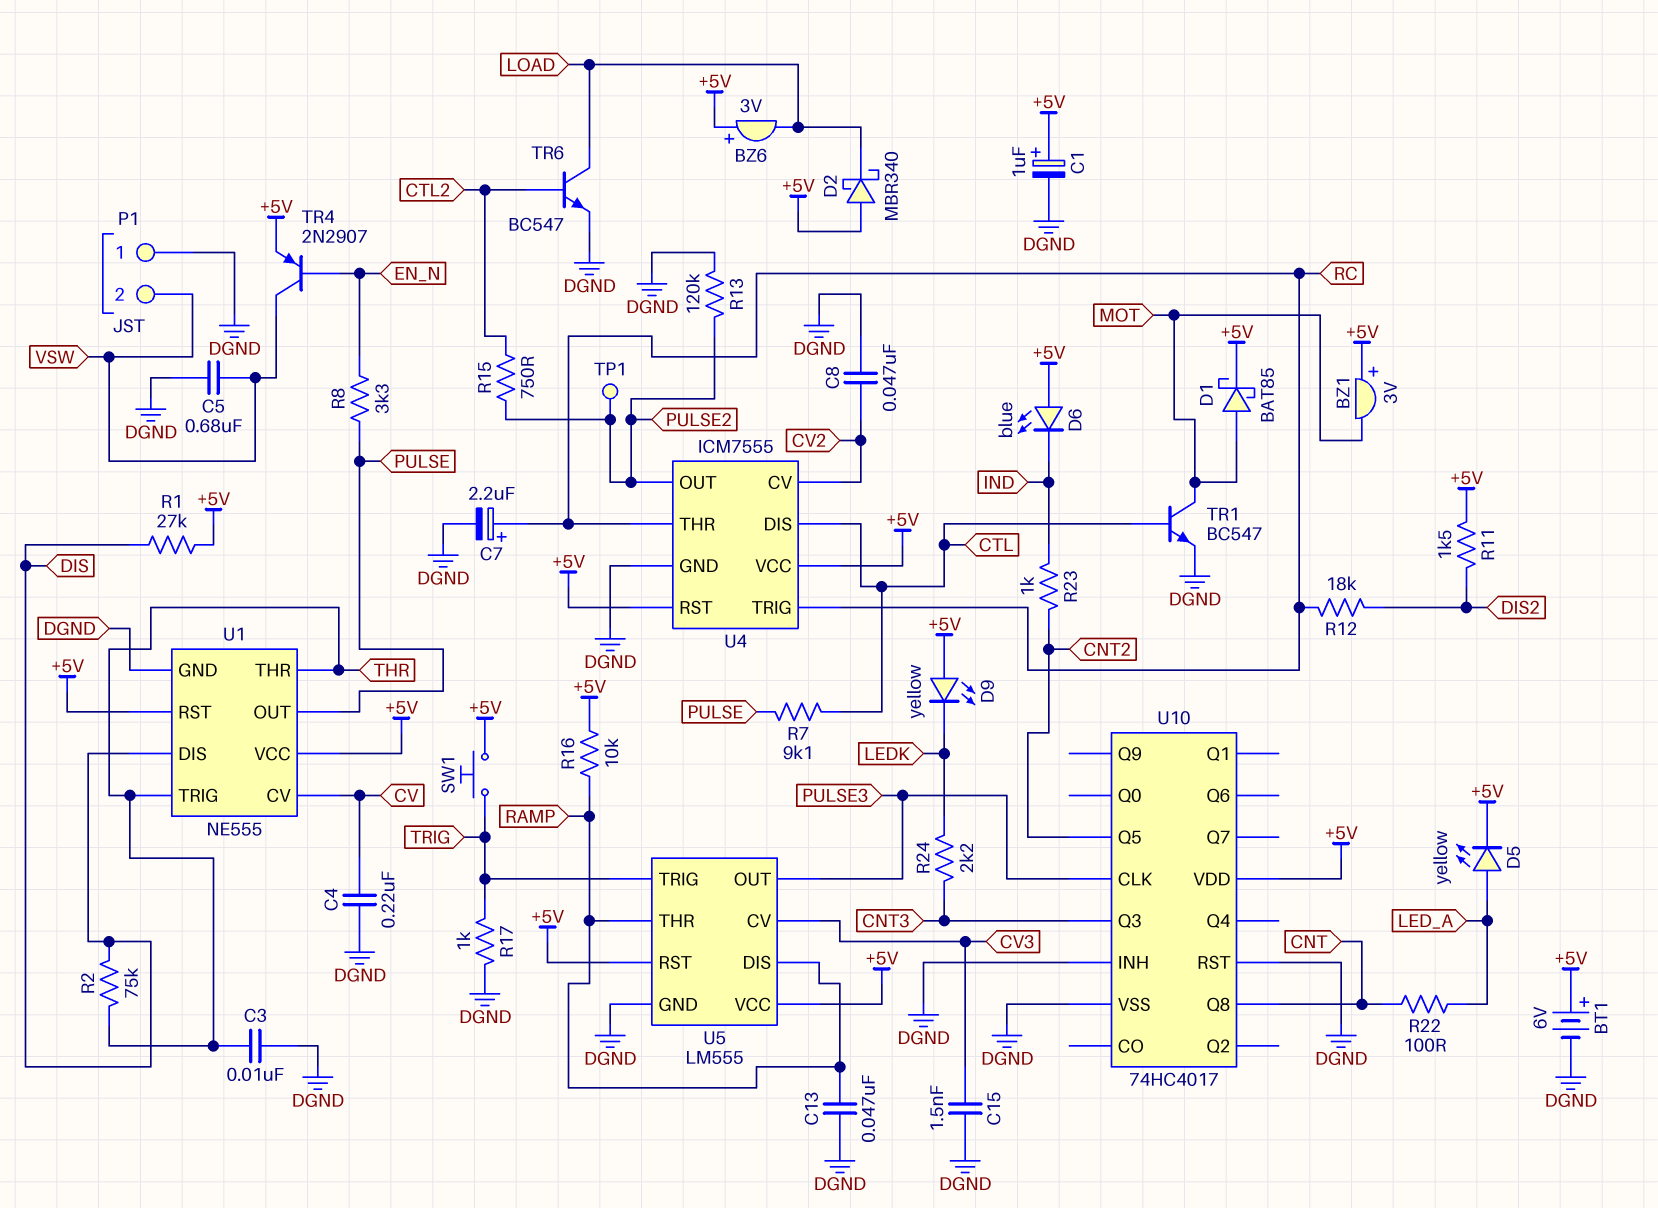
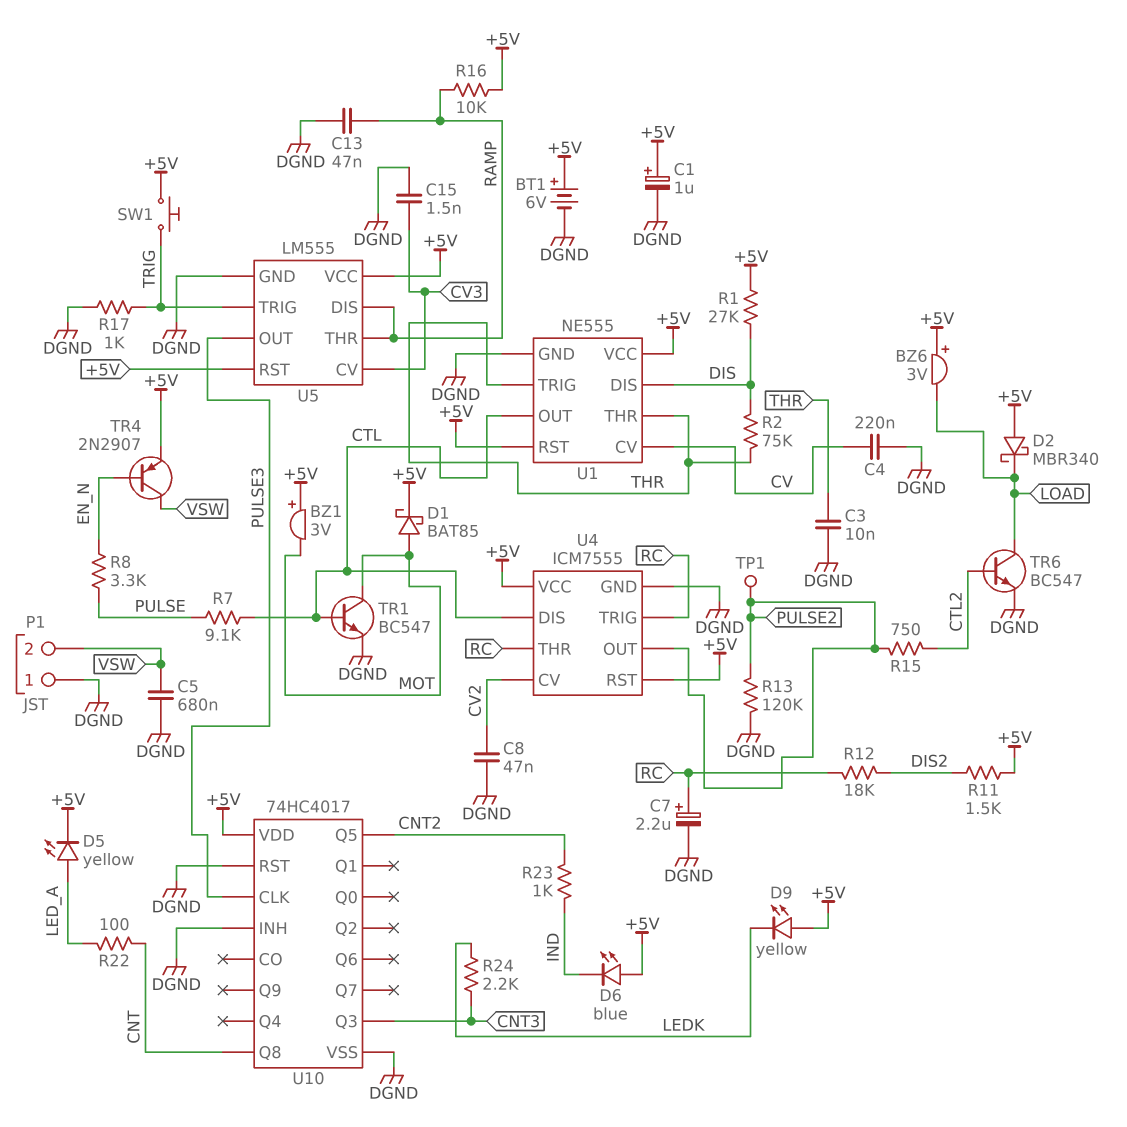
U1 pin OUT: PULSE -> CTL

